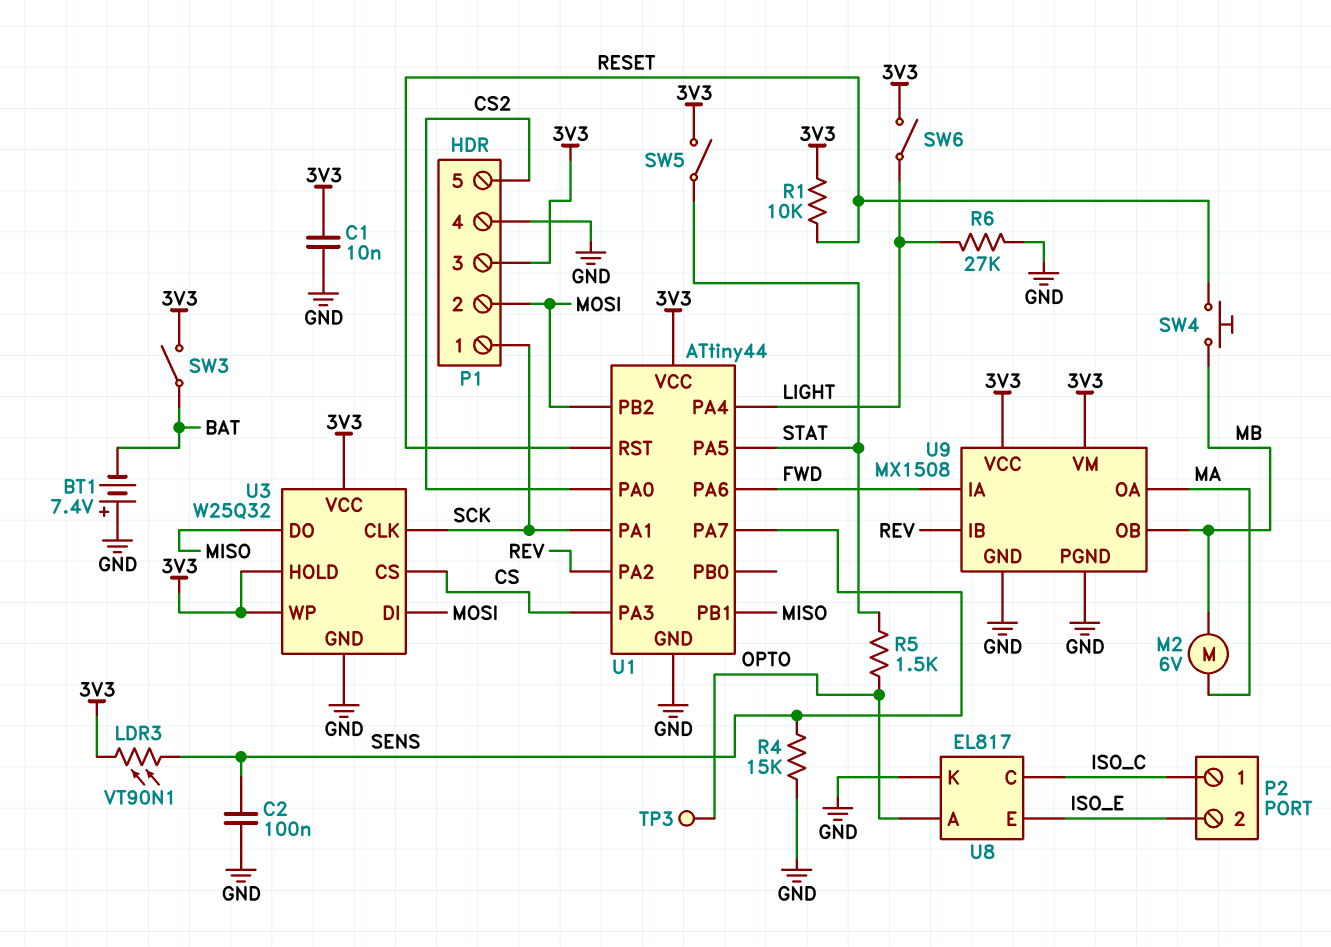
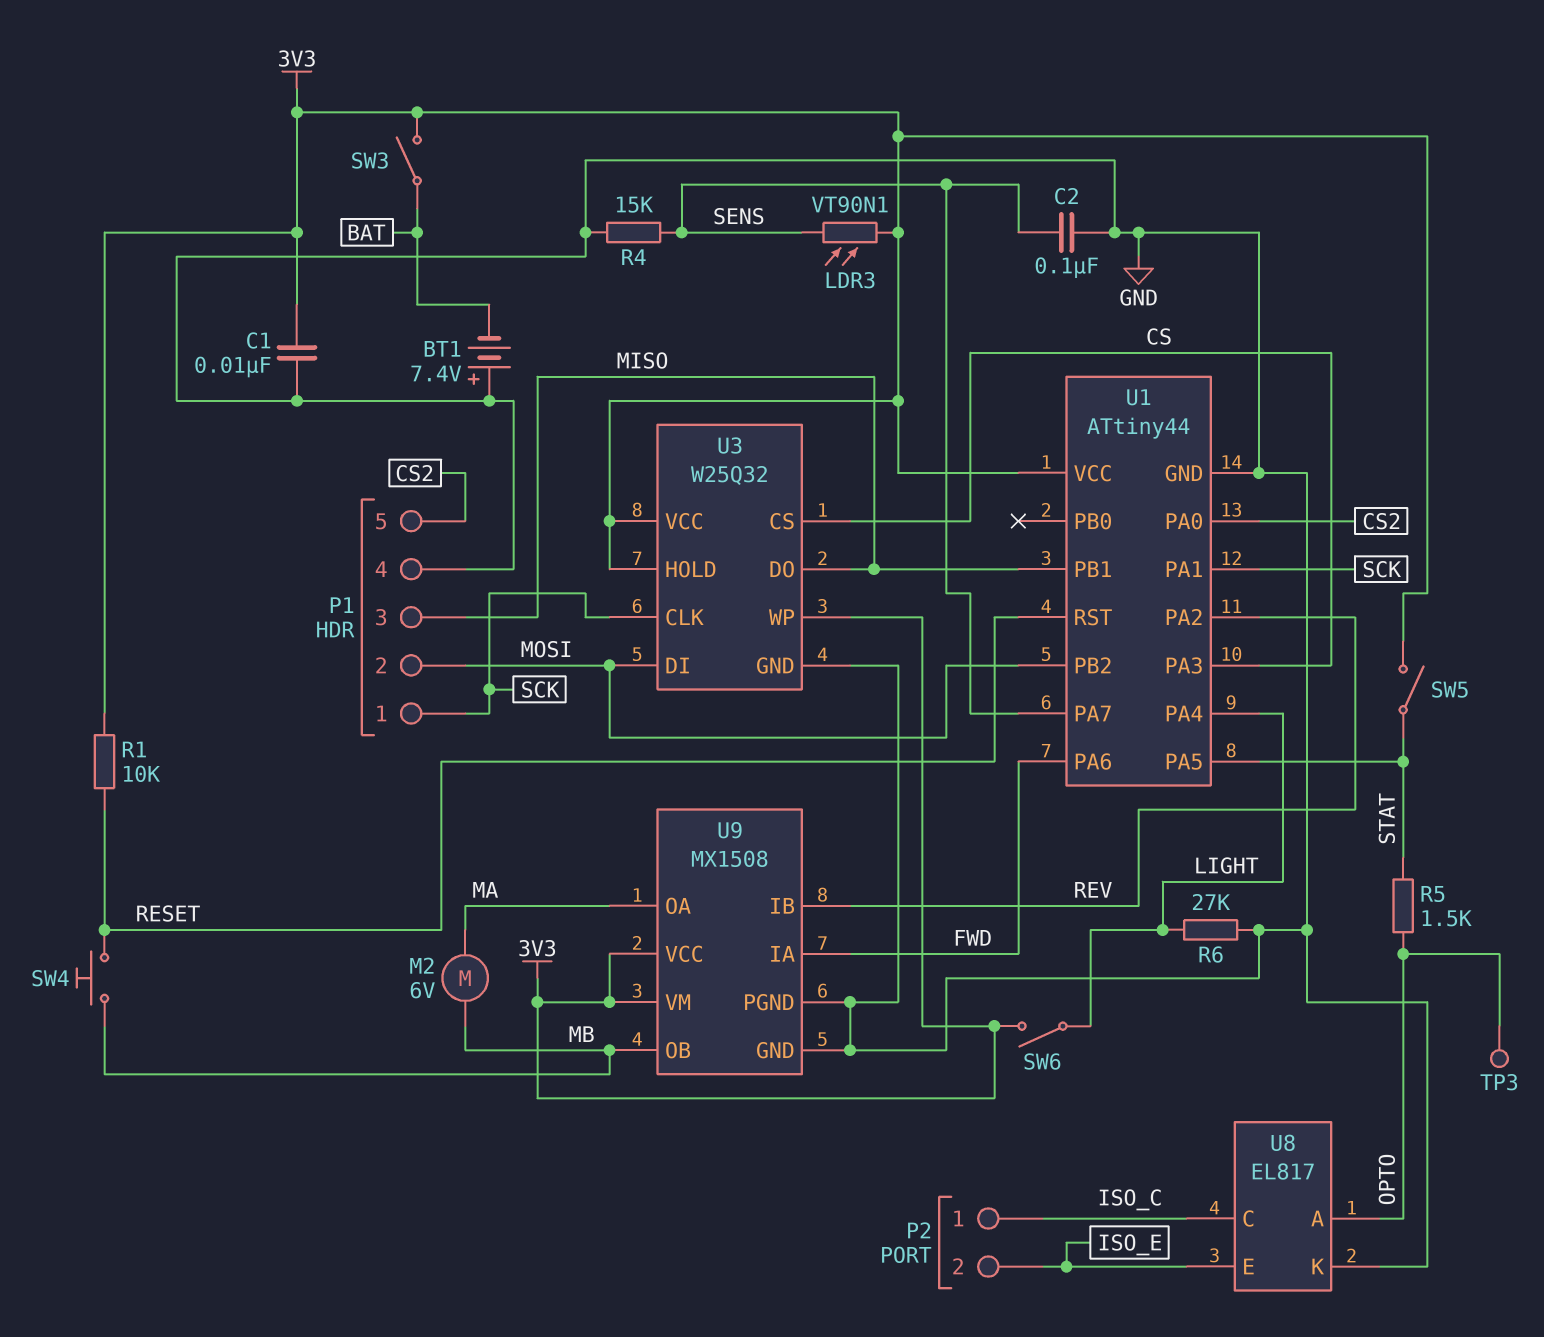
P1 pin 3: 3V3 -> MISO

